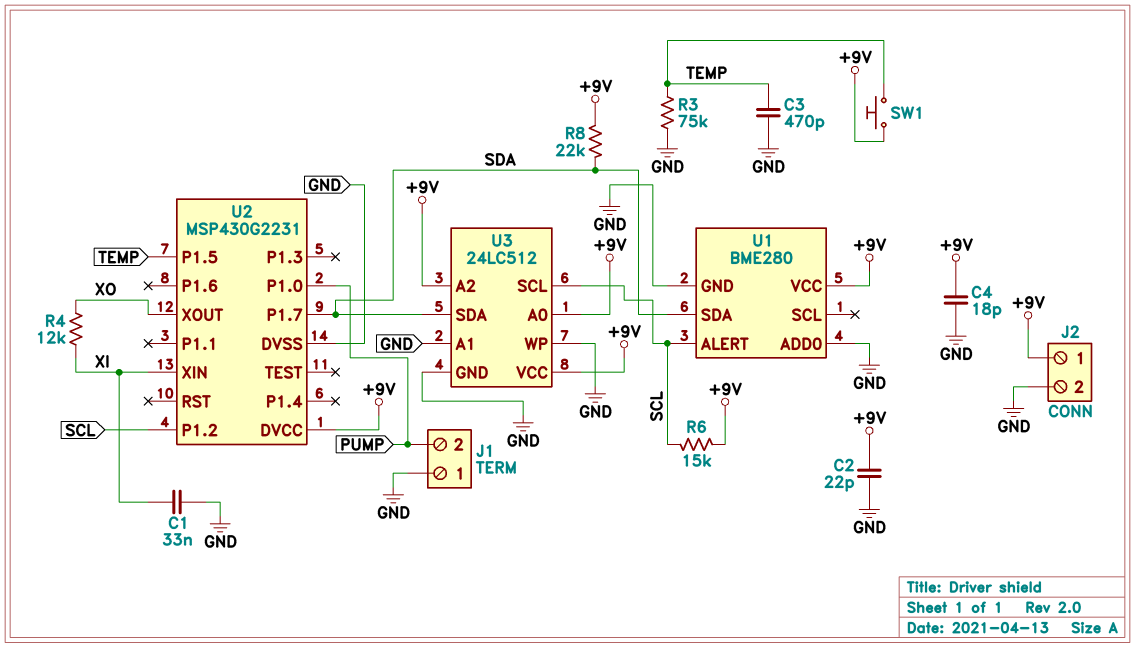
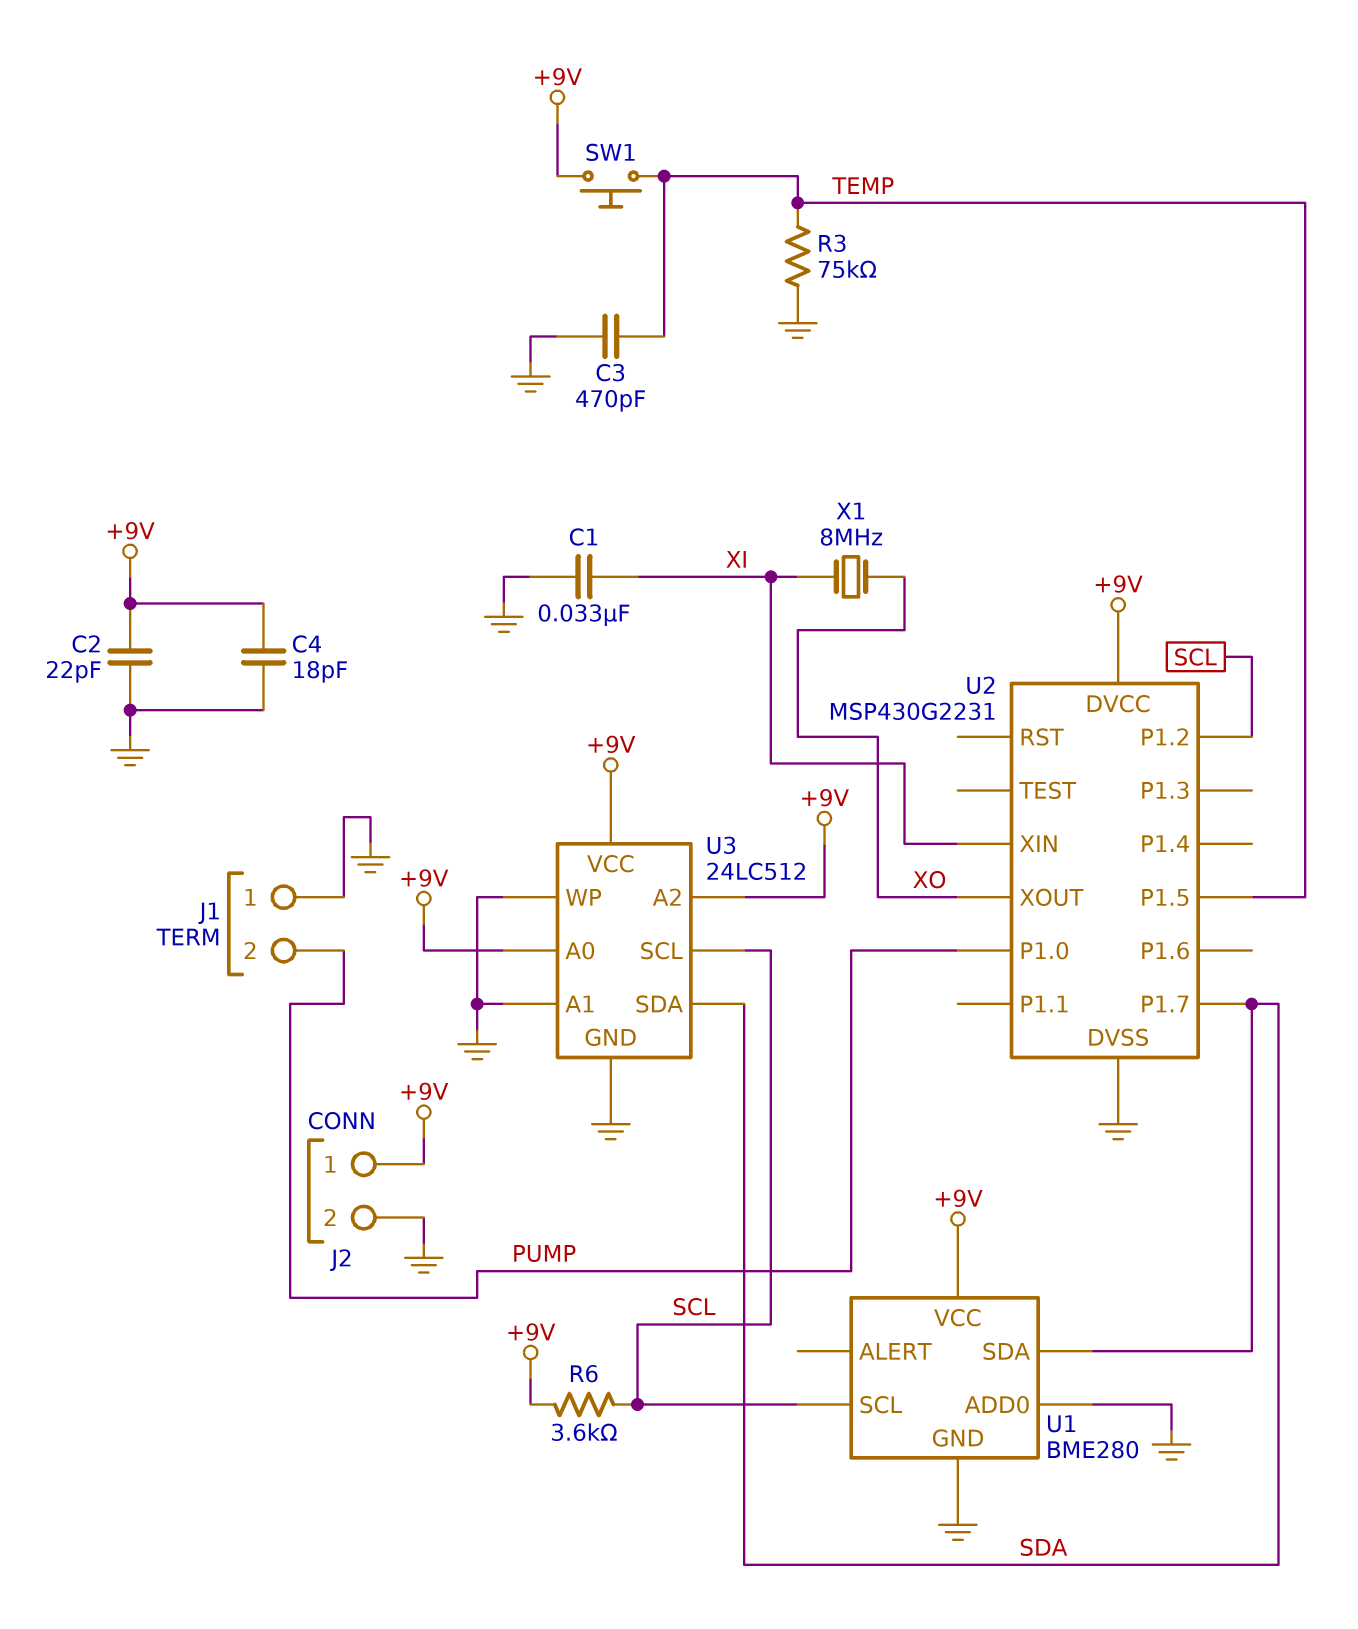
R4: 12k (XI, XO) -> none
R6: 15k (+9V, SCL) -> 3.6k (+9V, SCL)
R8: 22k (+9V, SDA) -> none
U1 pin ALERT: SCL -> none
U1 pin SCL: none -> SCL
X1: none -> 8MHz (XI, XO)

